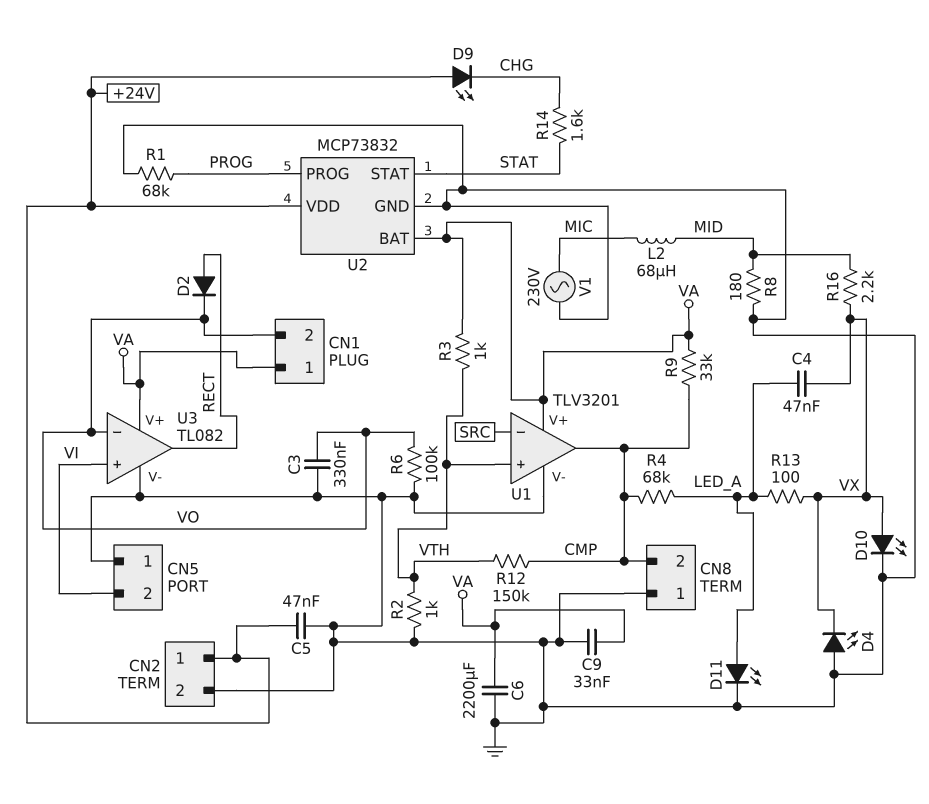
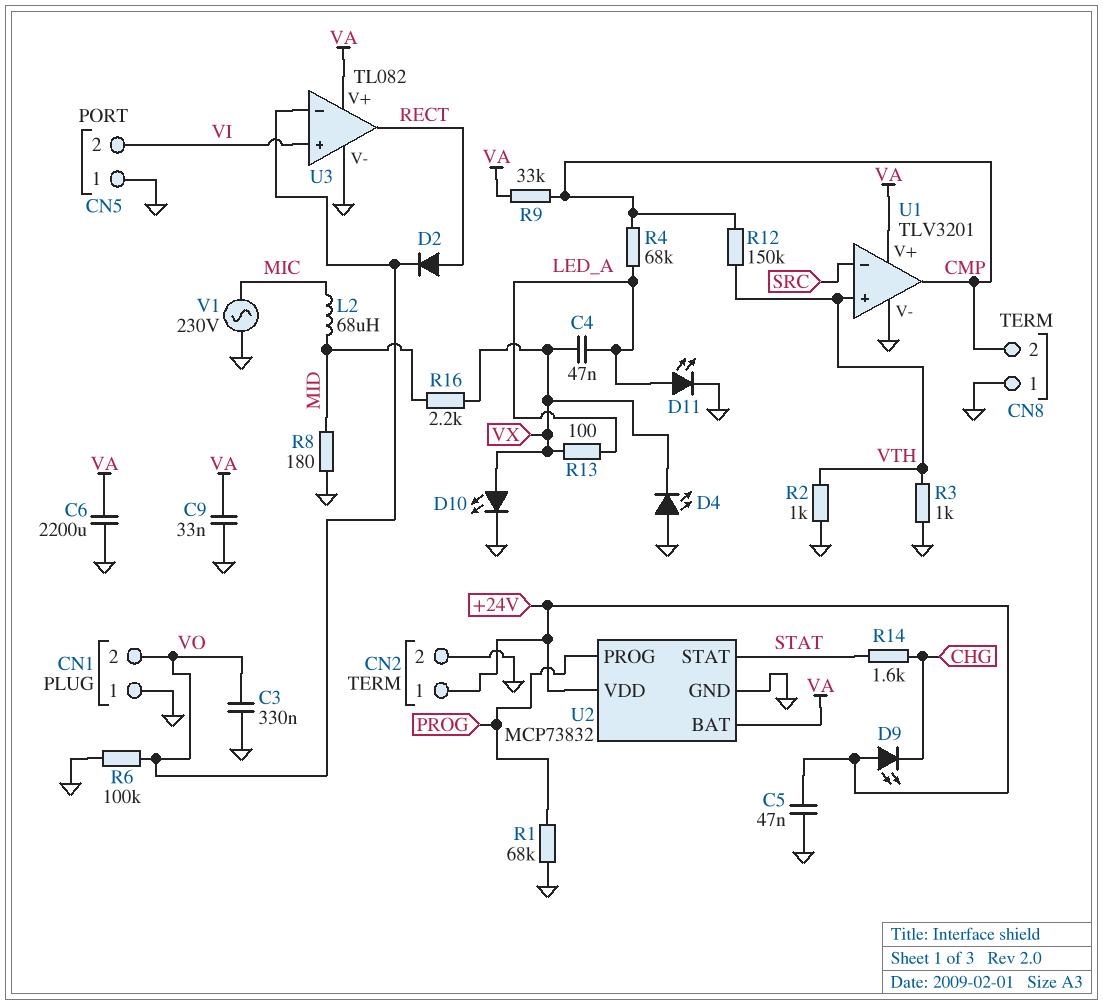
CN1 pin 1: VA -> GND
R3: 1k (VA, VTH) -> 1k (GND, VTH)

